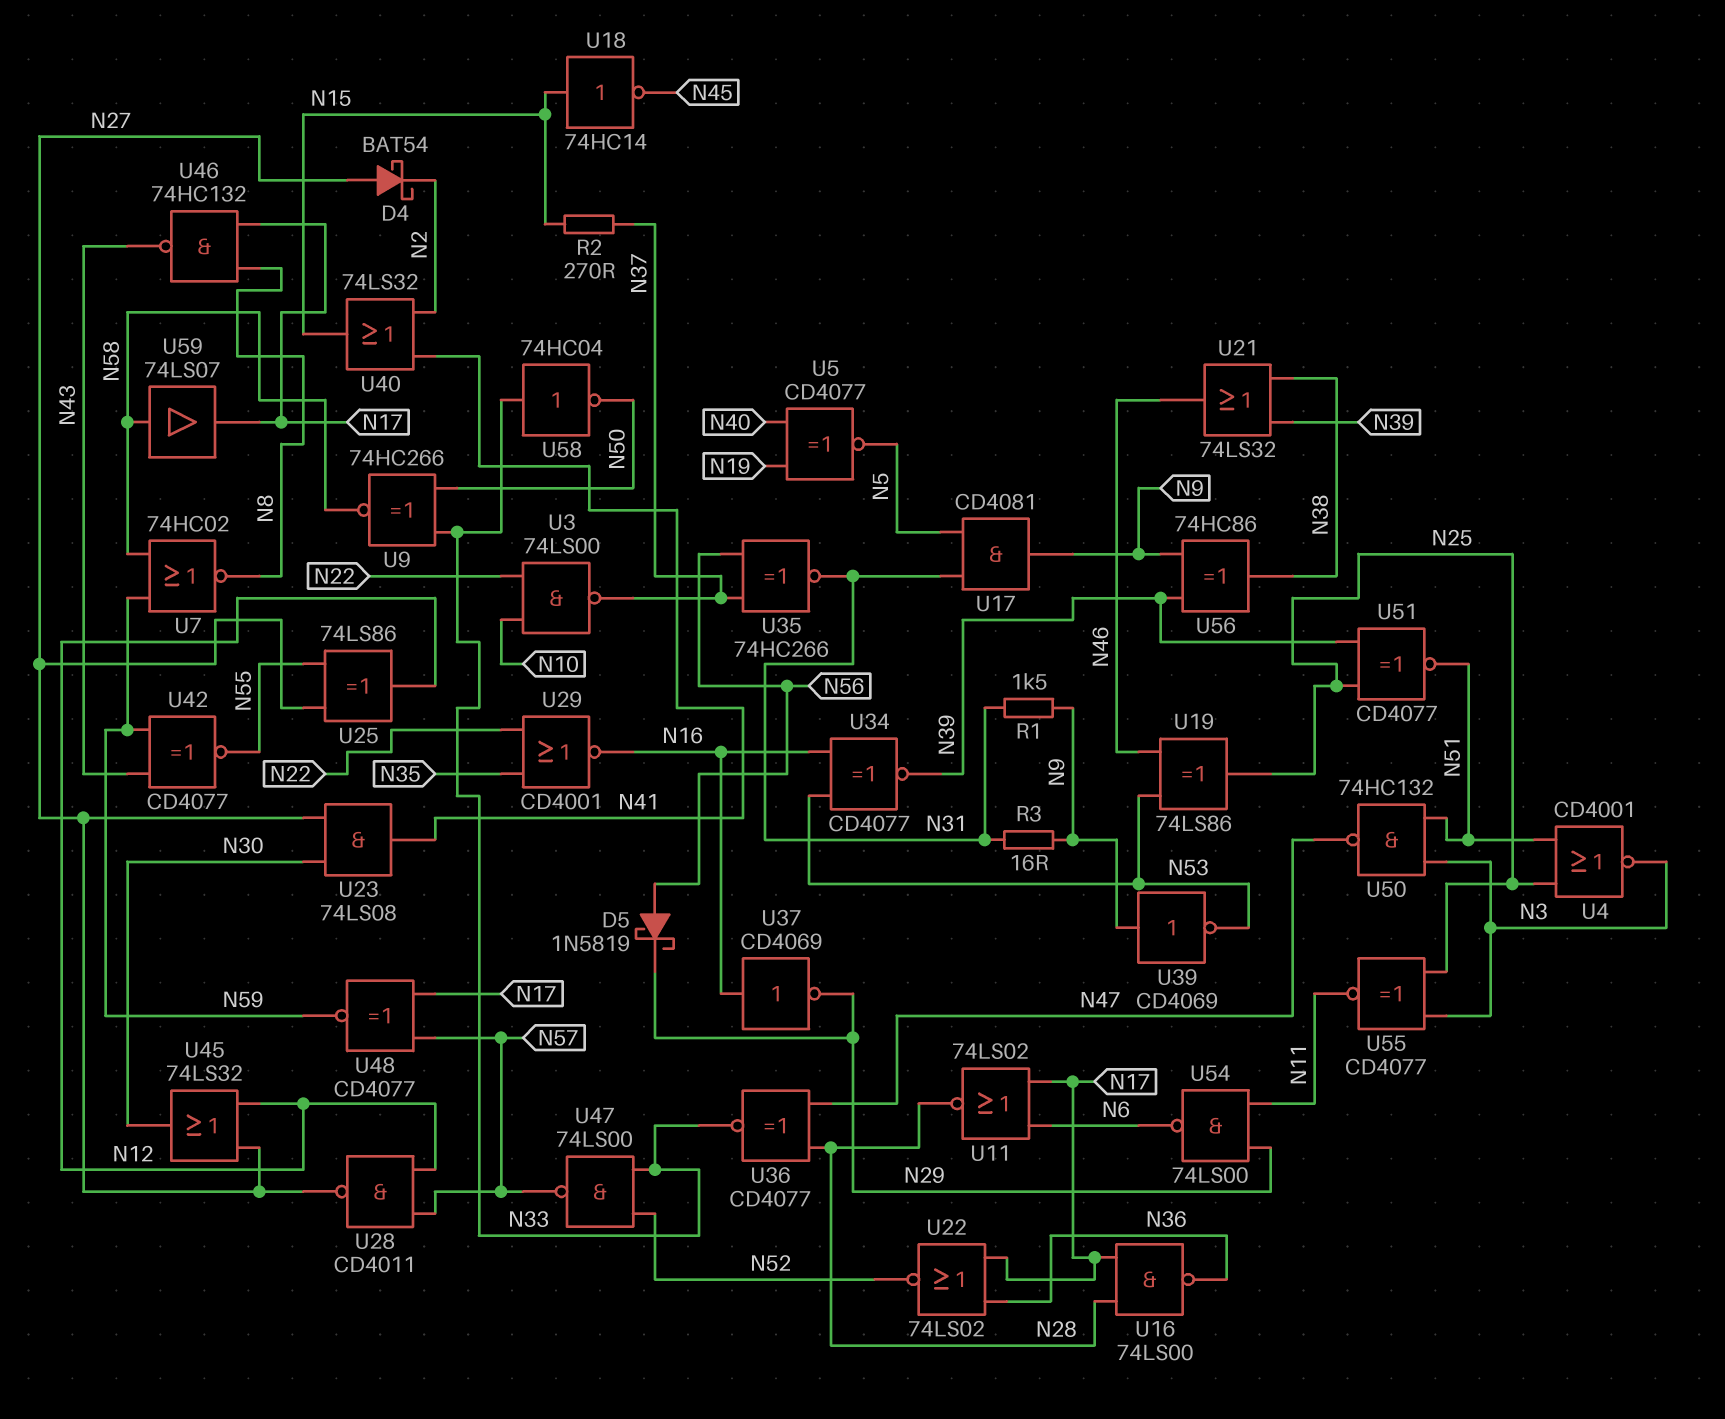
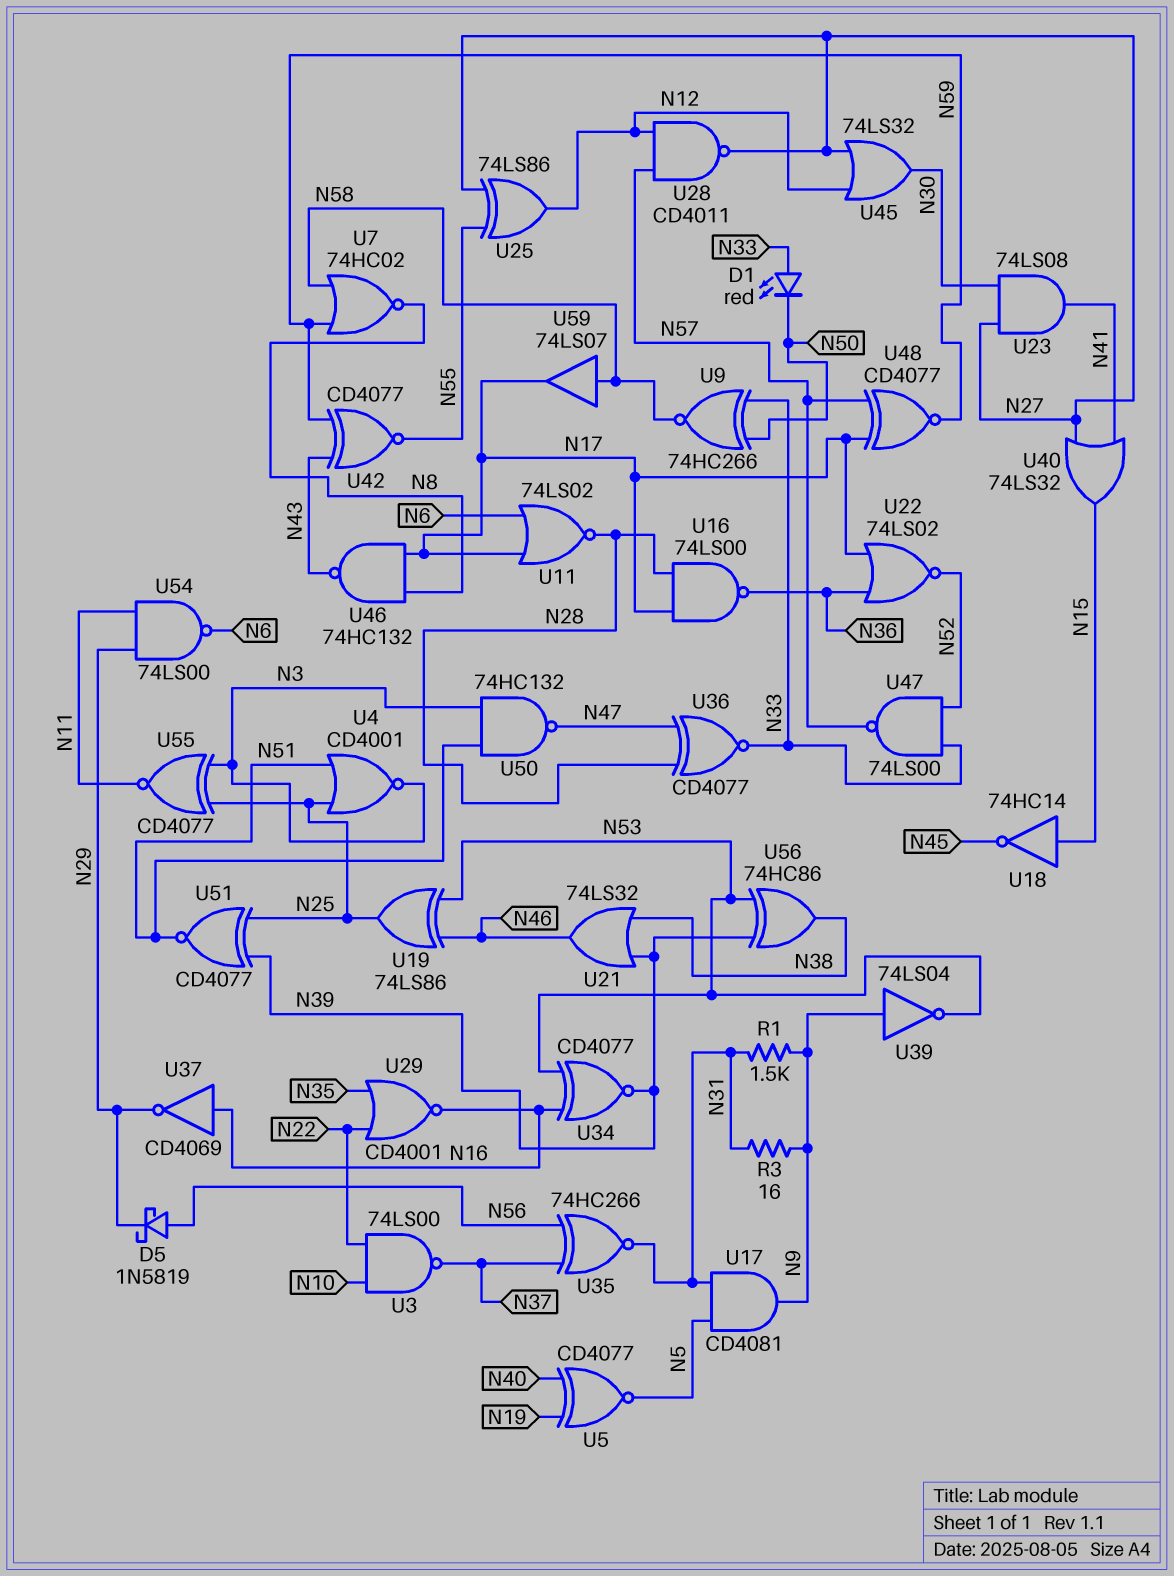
D1: none -> LED red (A N33, K N50)
D4: schottky BAT54 (A N27, K N2) -> none
R2: 270 (N15, N37) -> none
U39: NOT CD4069 (in N9, out N53) -> NOT 74LS04 (in N9, out N53)
U40: OR 74LS32 (in N2, in N41, out N15) -> OR 74LS32 (in N27, in N41, out N15)
U56: XOR 74HC86 (in N9, in N39, out N38) -> XOR 74HC86 (in N39, in N53, out N38)
U58: NOT 74HC04 (in N33, out N50) -> none

